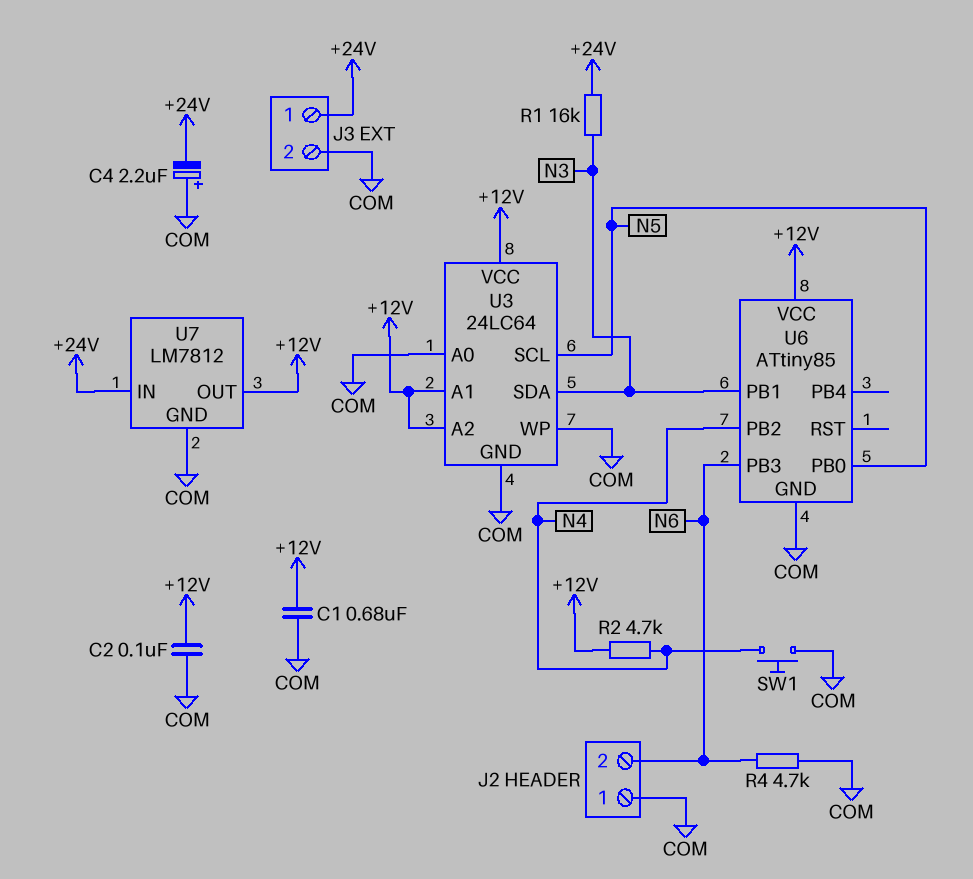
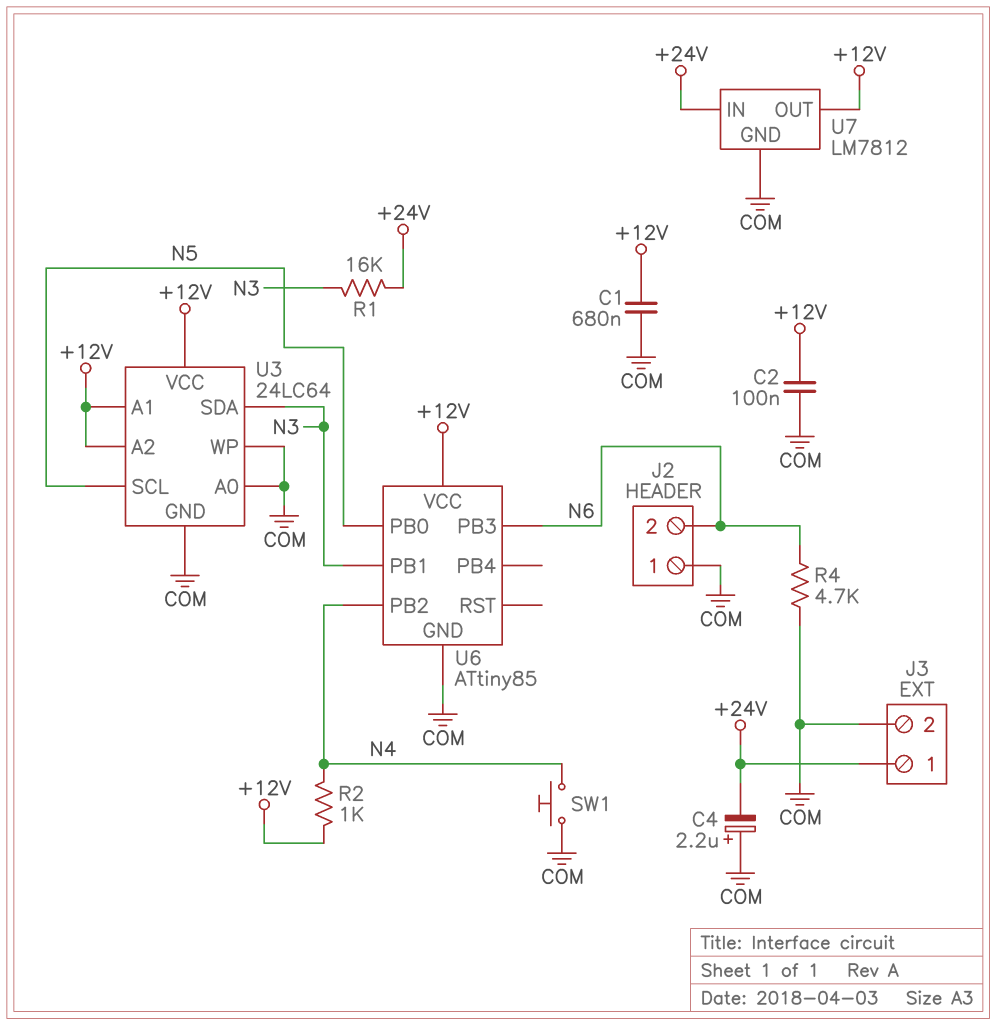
R2: 4.7k (+12V, N4) -> 1k (+12V, N4)

